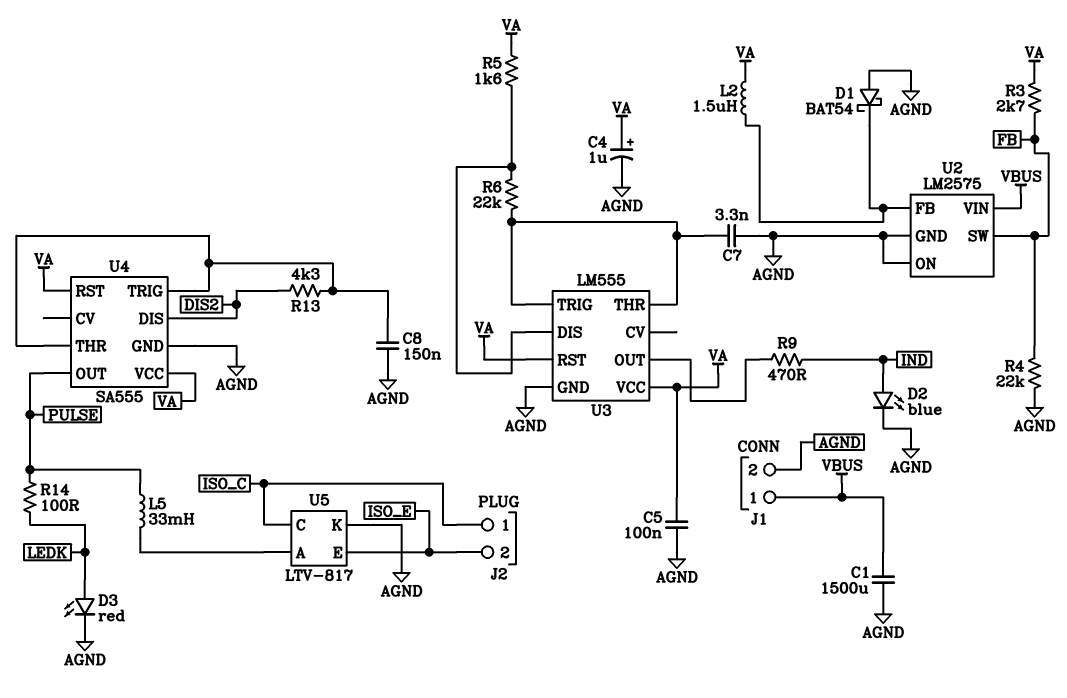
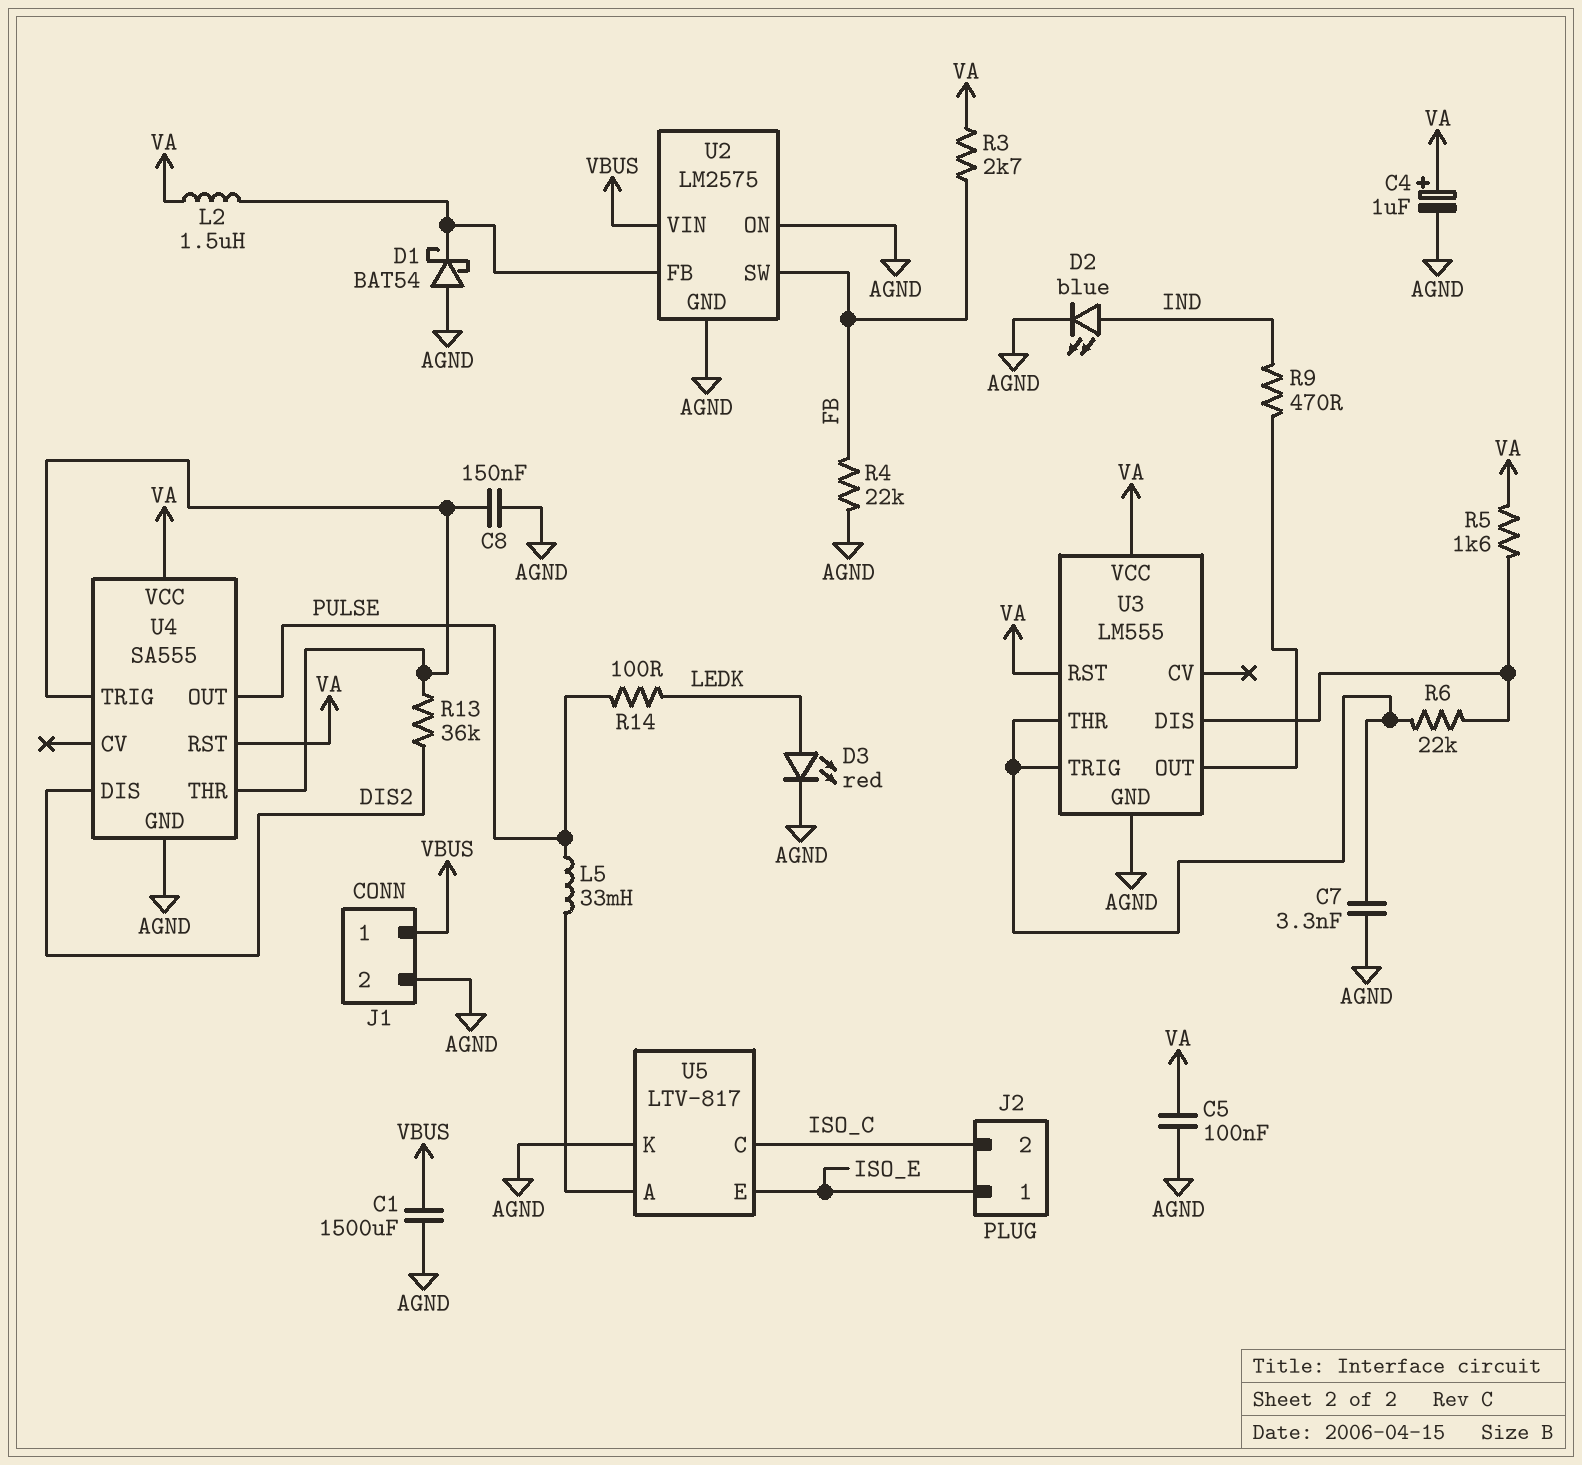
J2 pin 1: ISO_C -> ISO_E
J2 pin 2: ISO_E -> ISO_C
R13: 4.3k (DIS2, U4/THR) -> 36k (DIS2, U4/THR)

